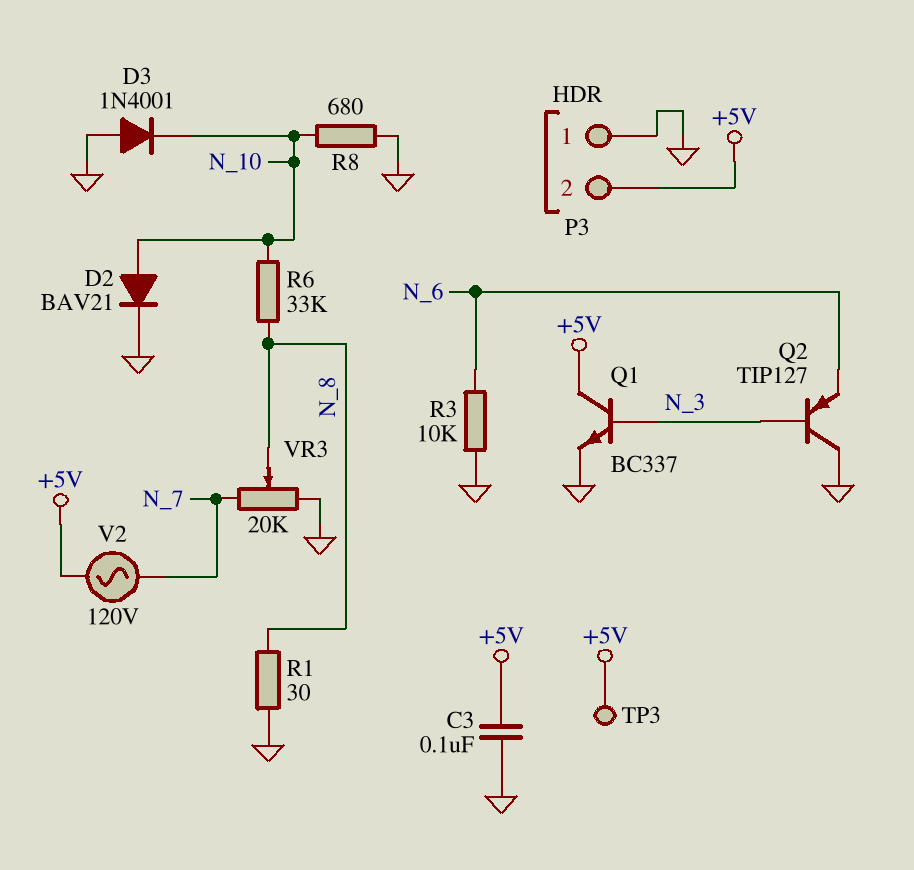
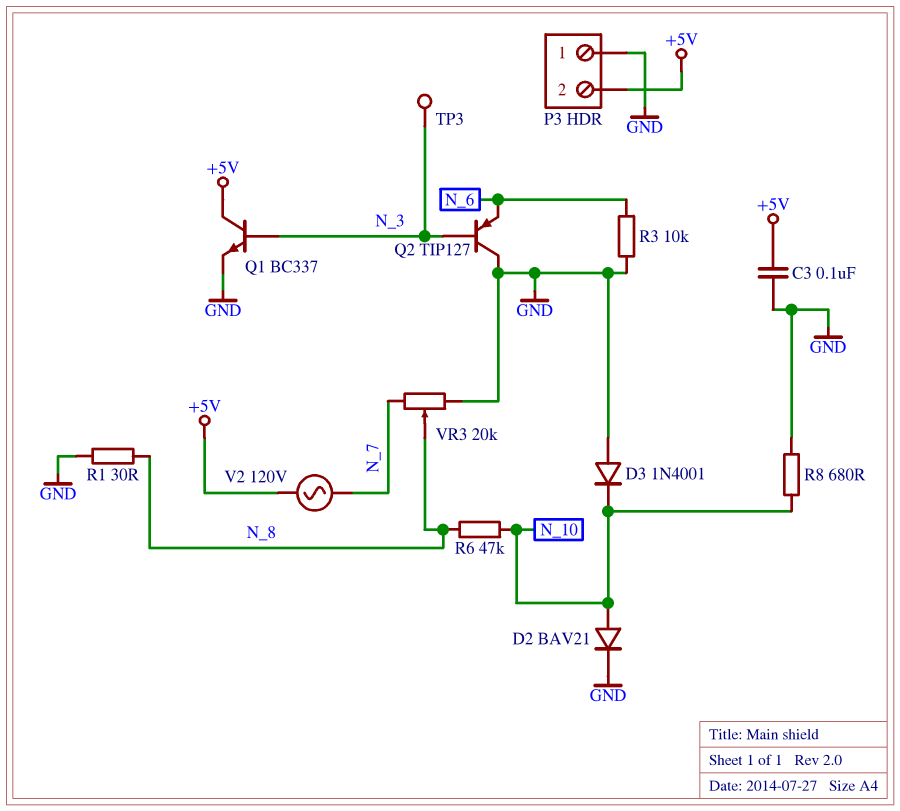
R6: 33k (N_8, N_10) -> 47k (N_8, N_10)
TP3: test point (+5V) -> test point (N_3)

